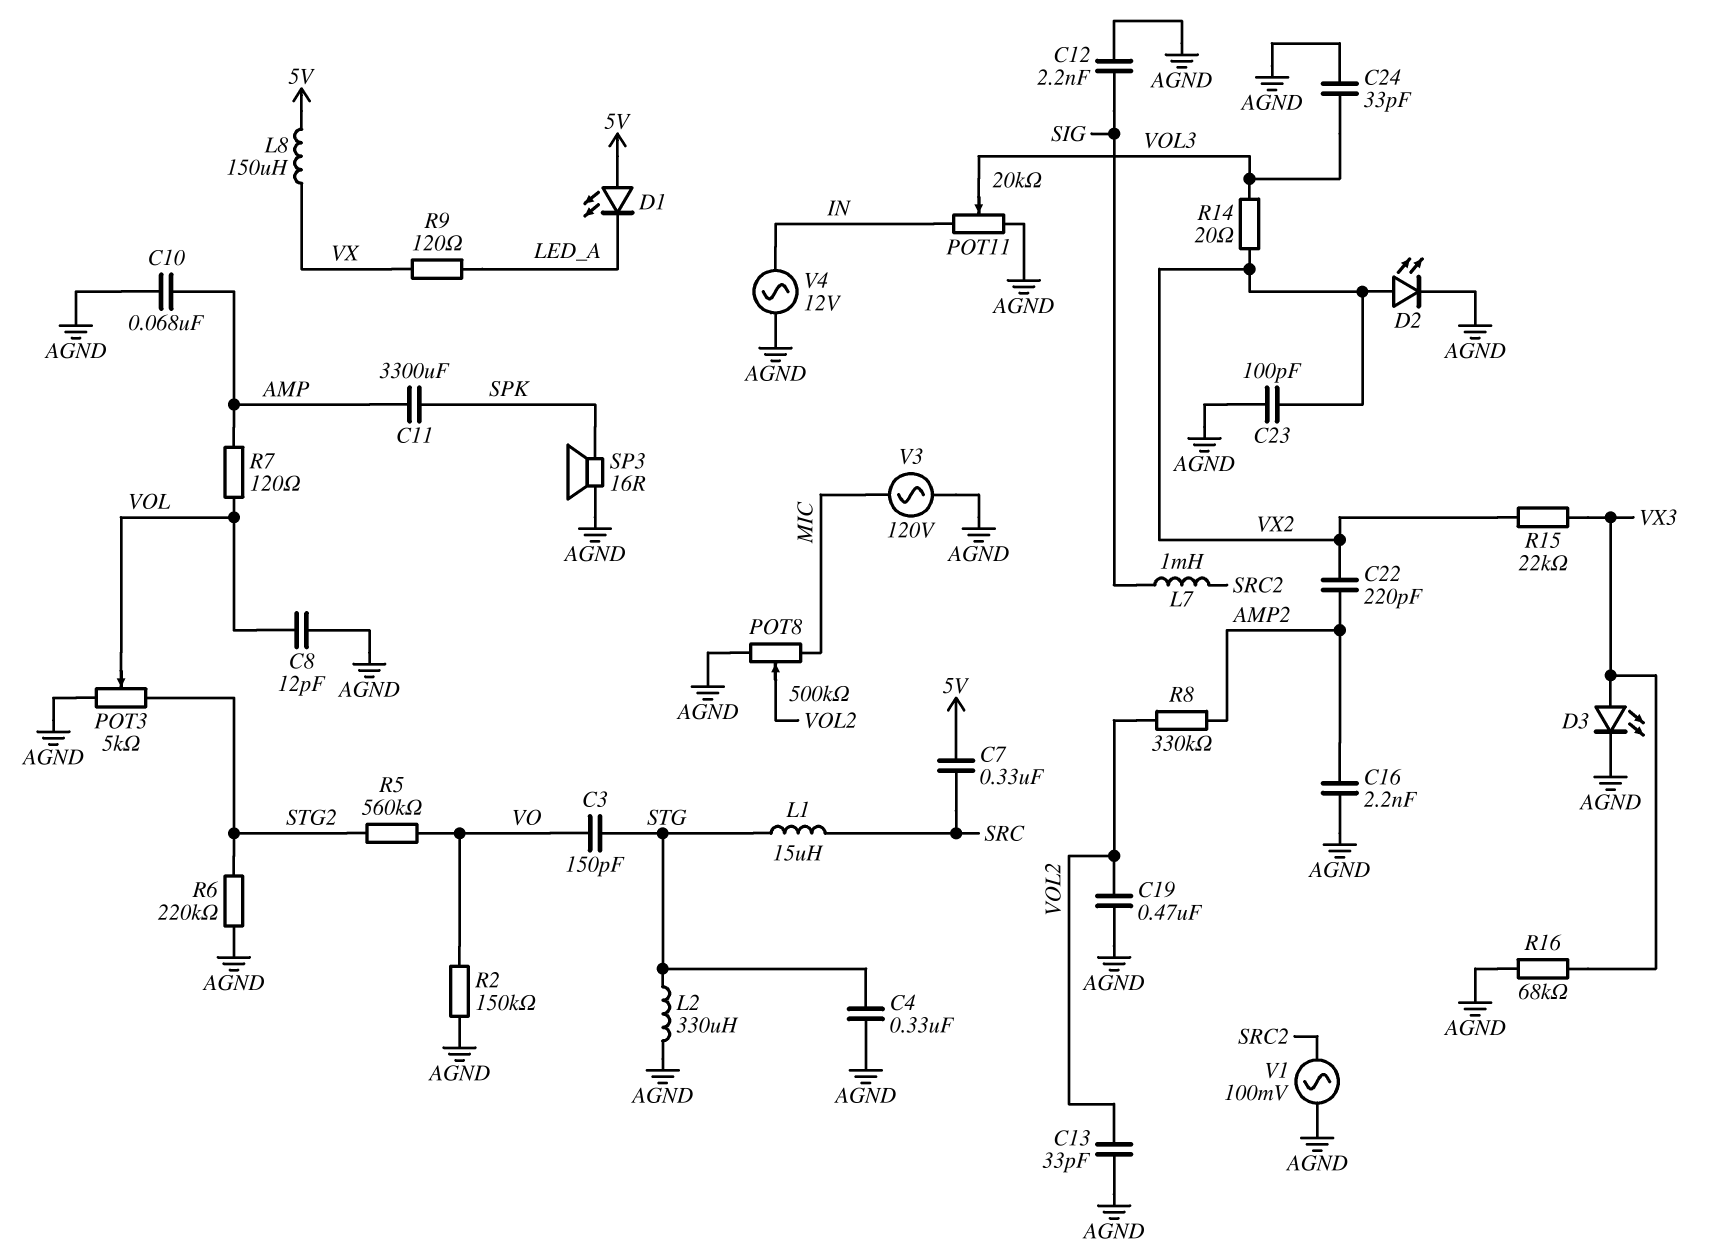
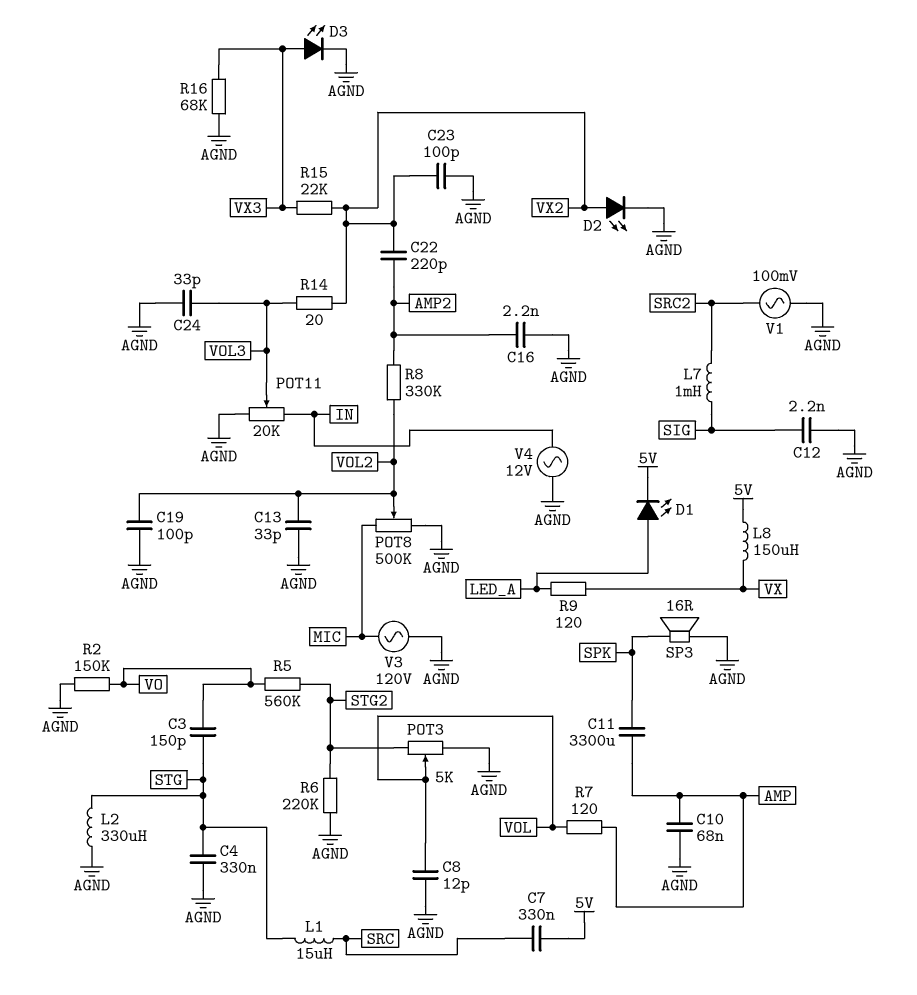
C19: 470nF (AGND, VOL2) -> 100pF (AGND, VOL2)
D1: LED (A 5V, K LED_A) -> LED (A LED_A, K 5V)

